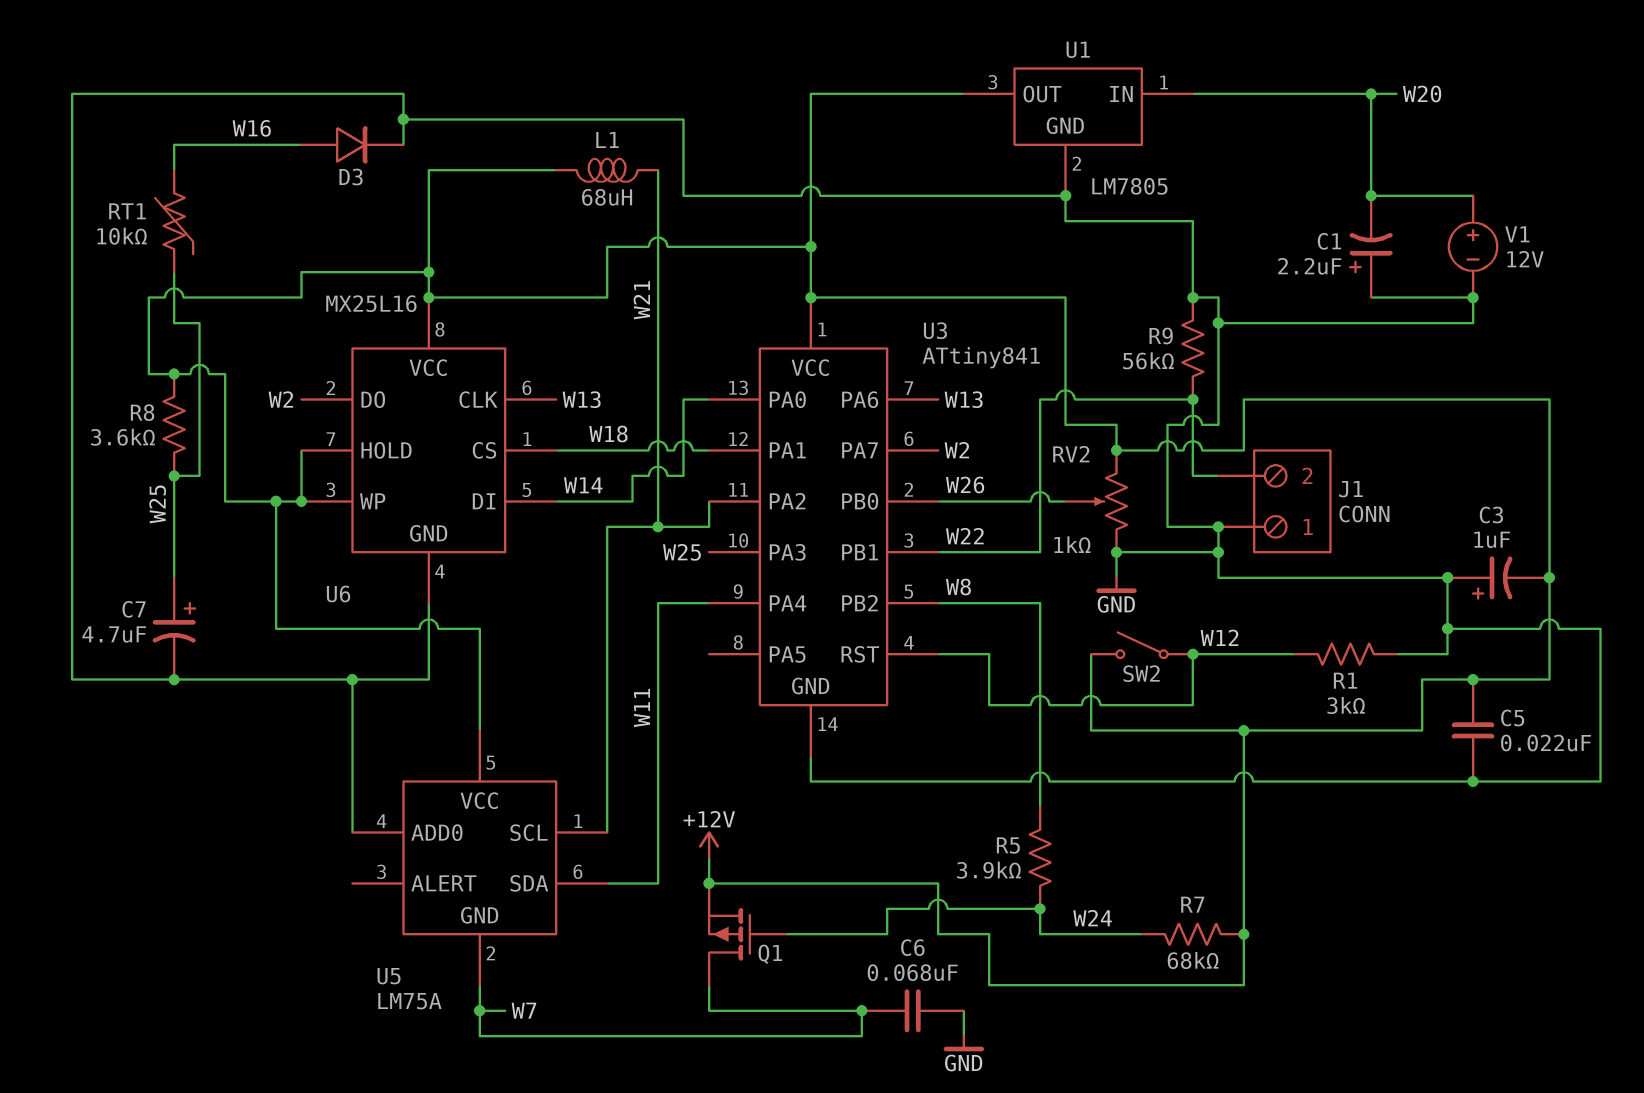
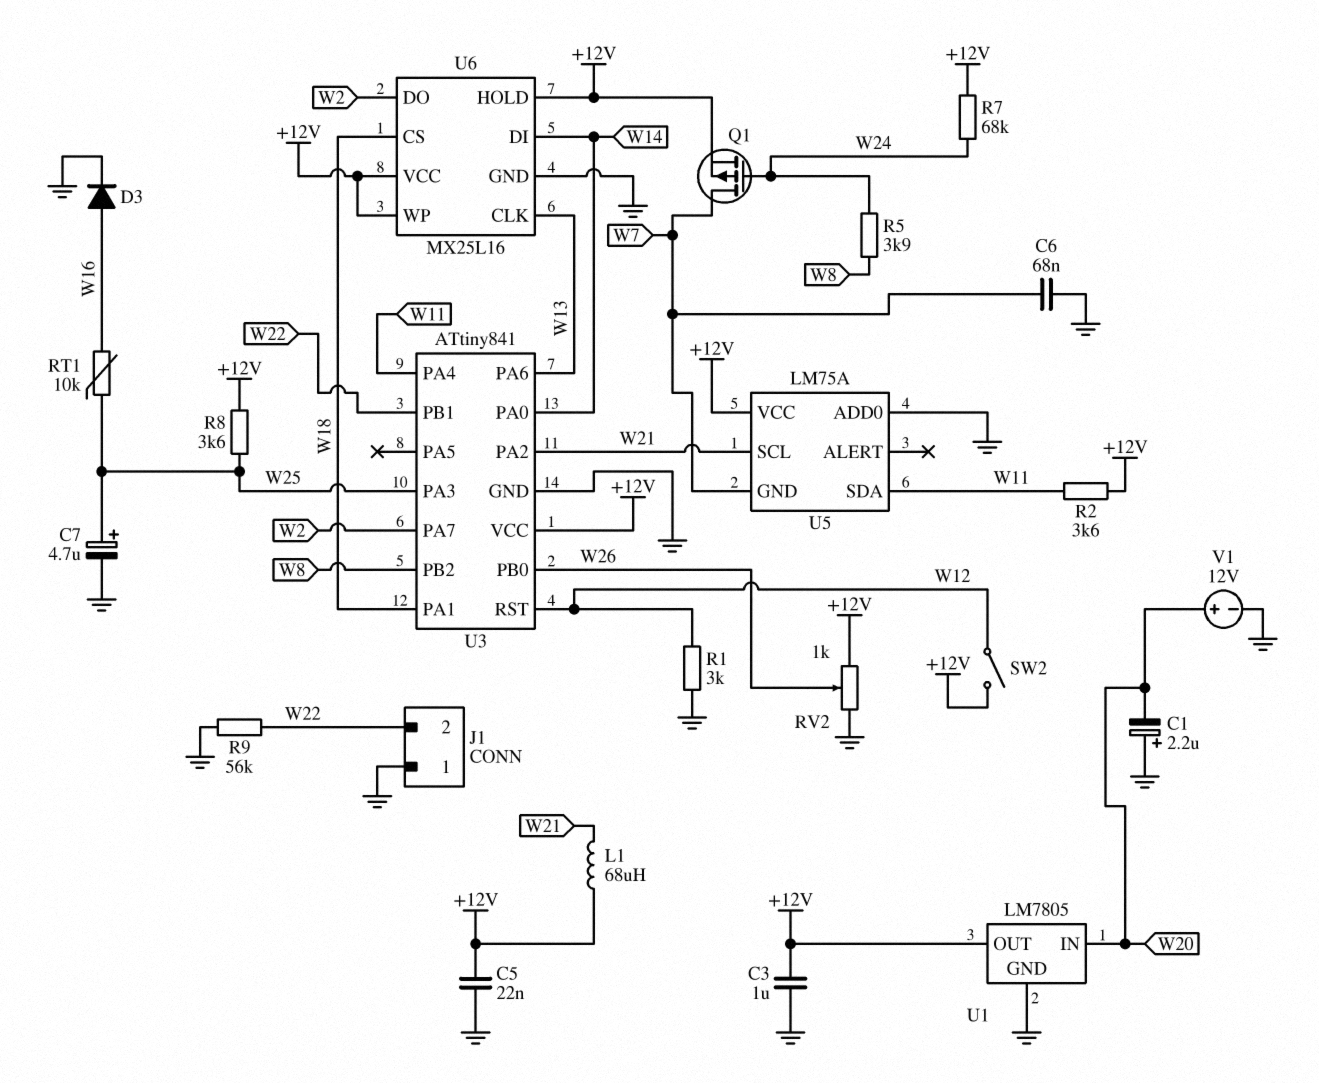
C3: 1uF (plus GND, minus +12V) -> 1uF (+12V, GND)
R2: none -> 3.6k (+12V, W11)

